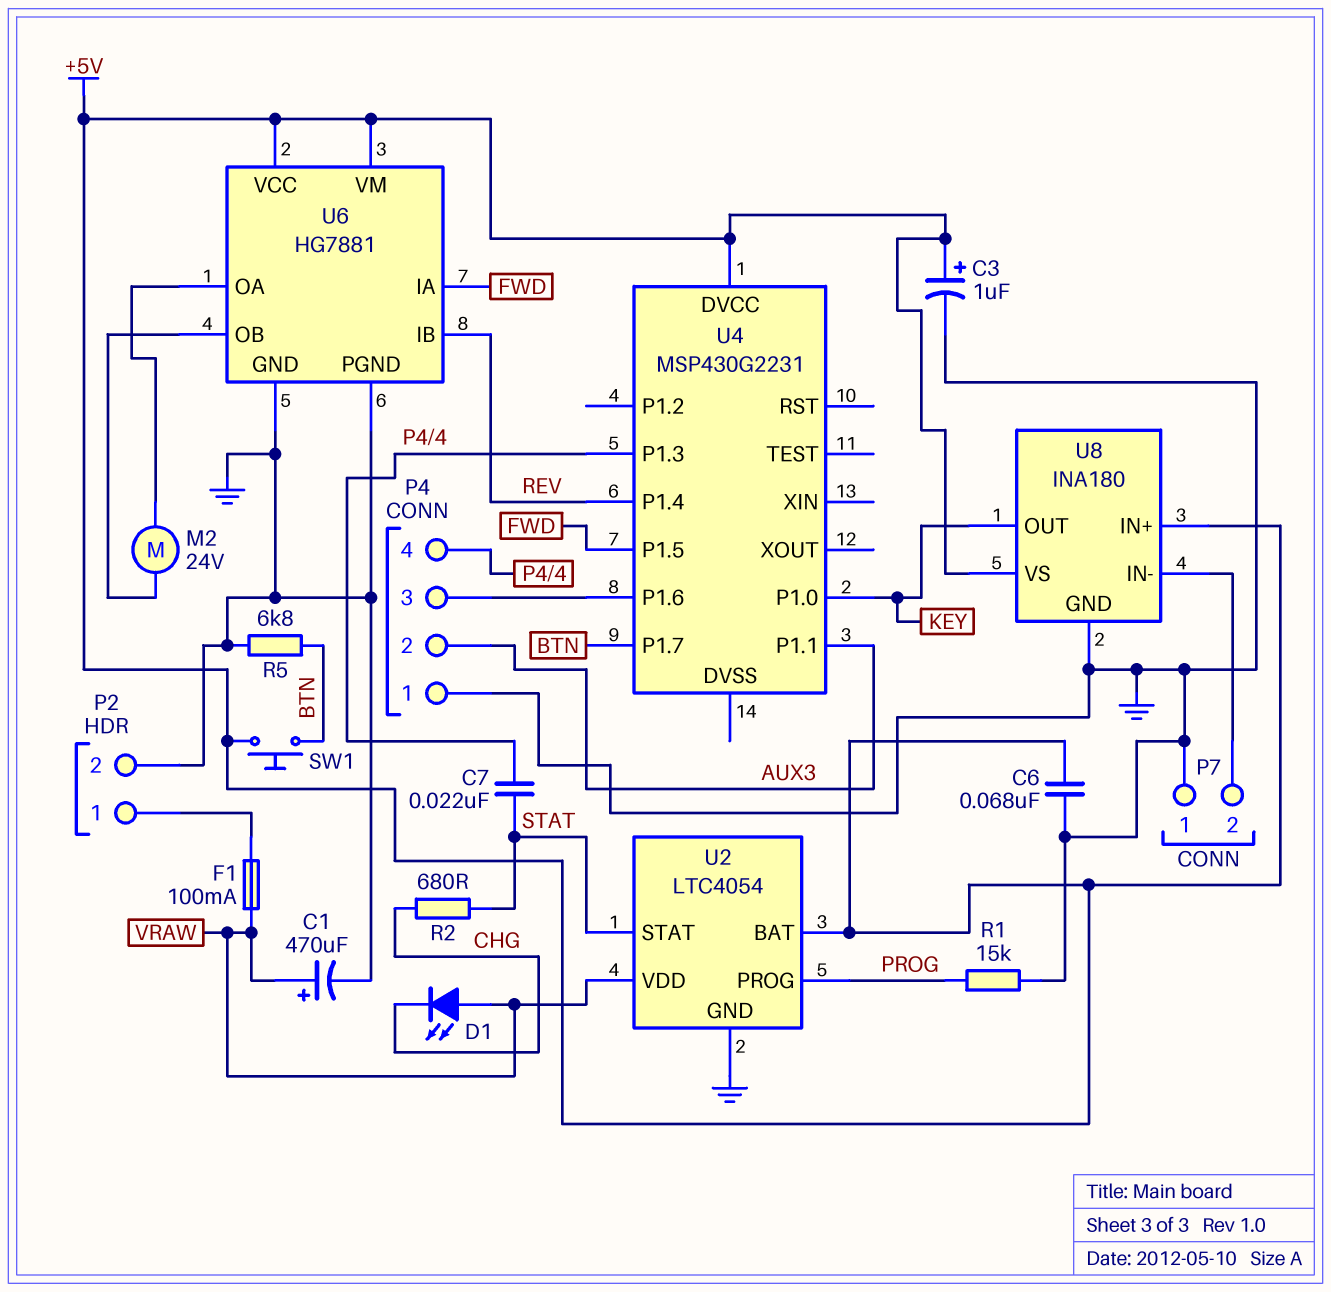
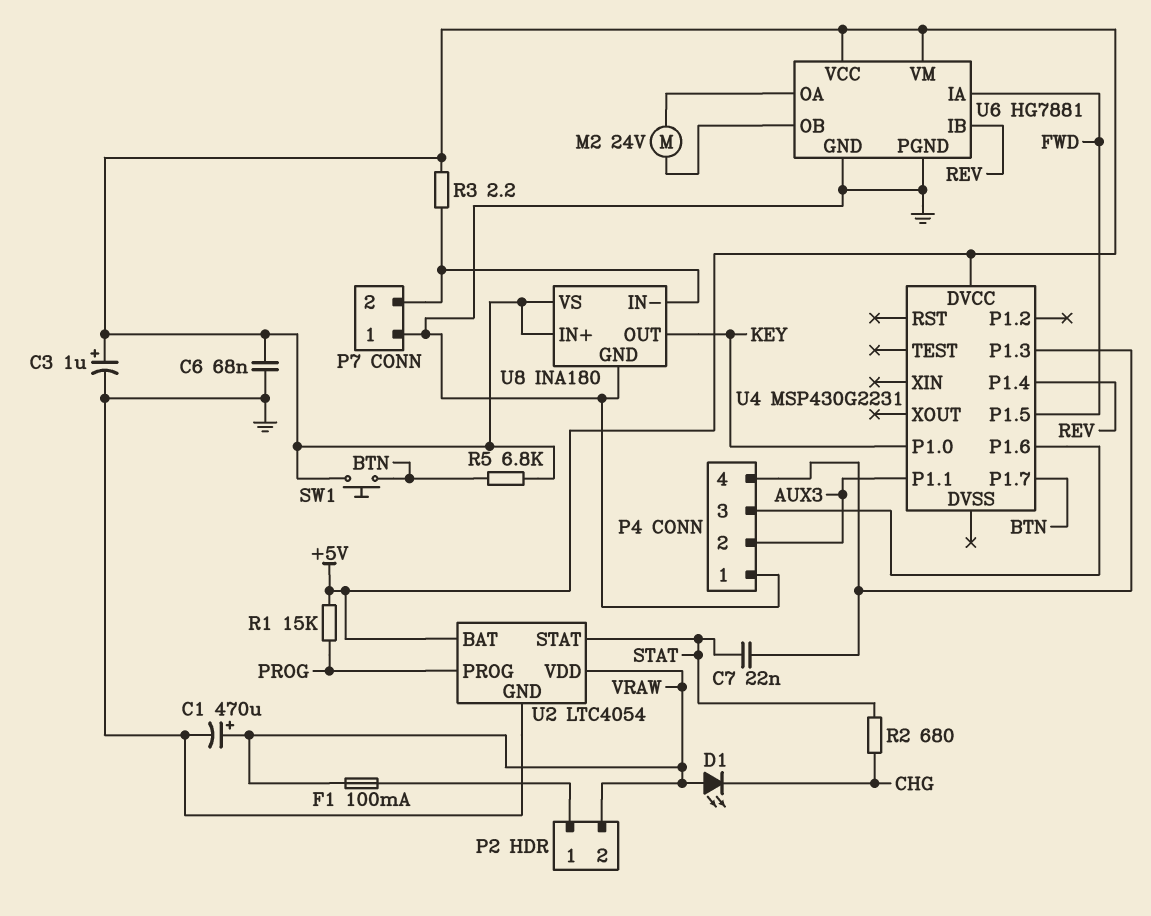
P2 pin 2: GND -> VRAW
R1: 15k (GND, PROG) -> 15k (+5V, PROG)
R3: none -> 2.2 (+5V, P7/2)
R5: 6.8k (BTN, GND) -> 6.8k (+5V, BTN)

